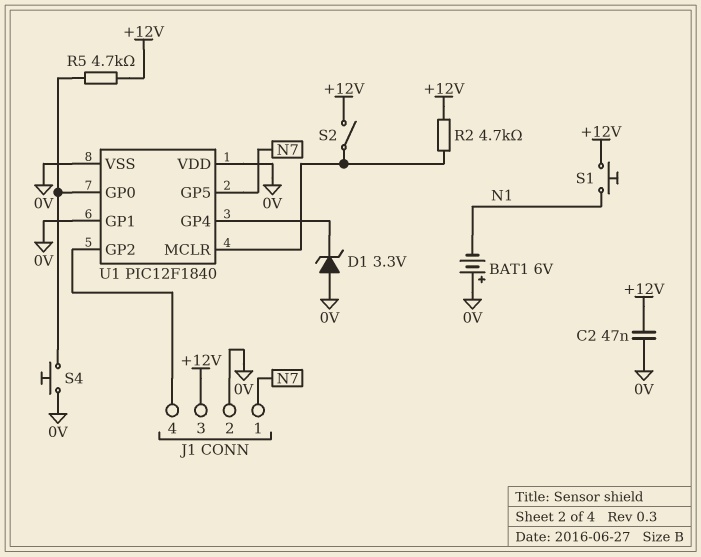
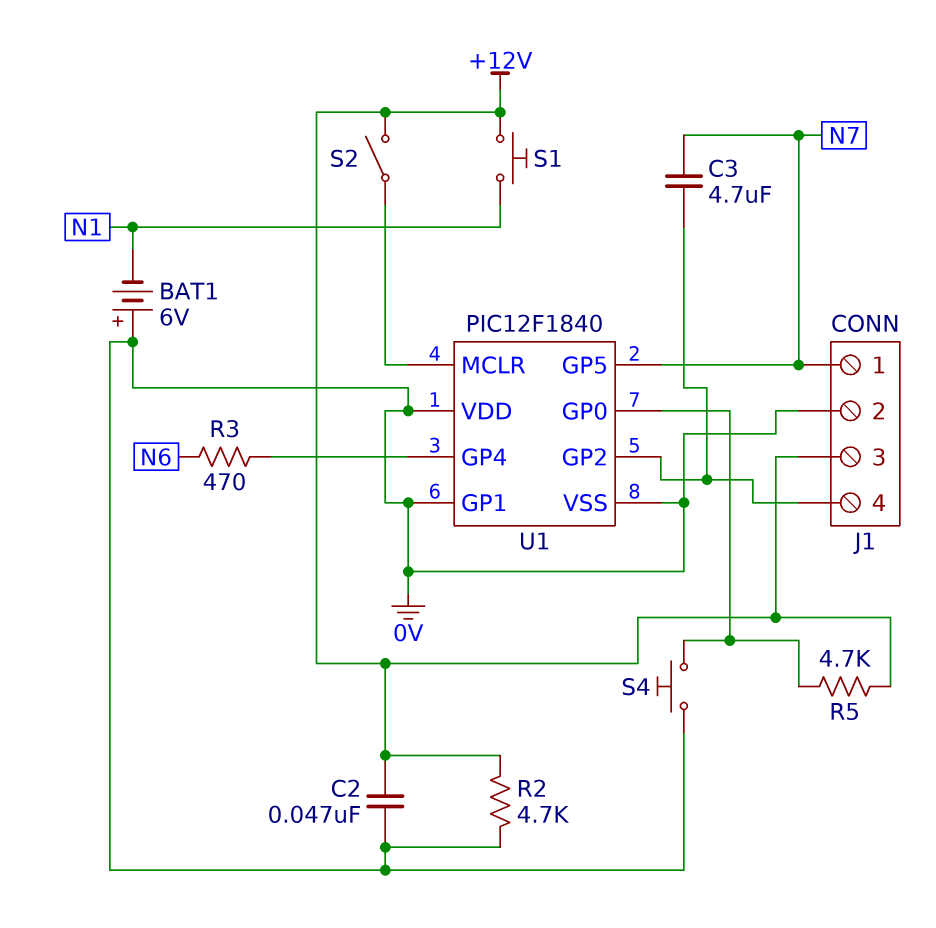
C3: none -> 4.7uF (J1/4, N7)
D1: zener 3.3V (A 0V, K U1/GP4) -> none
R2: 4.7k (+12V, U1/MCLR) -> 4.7k (+12V, 0V)
R3: none -> 470 (N6, U1/GP4)

